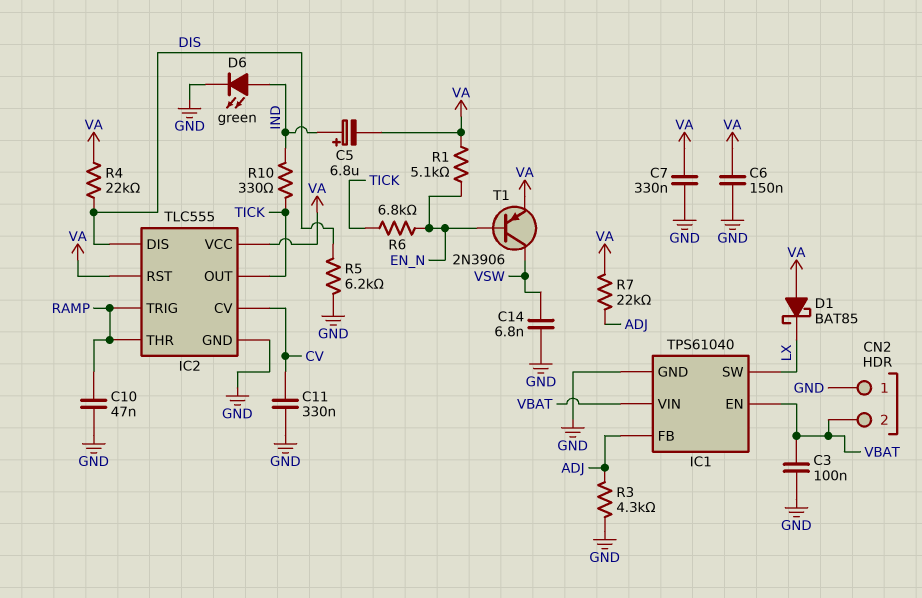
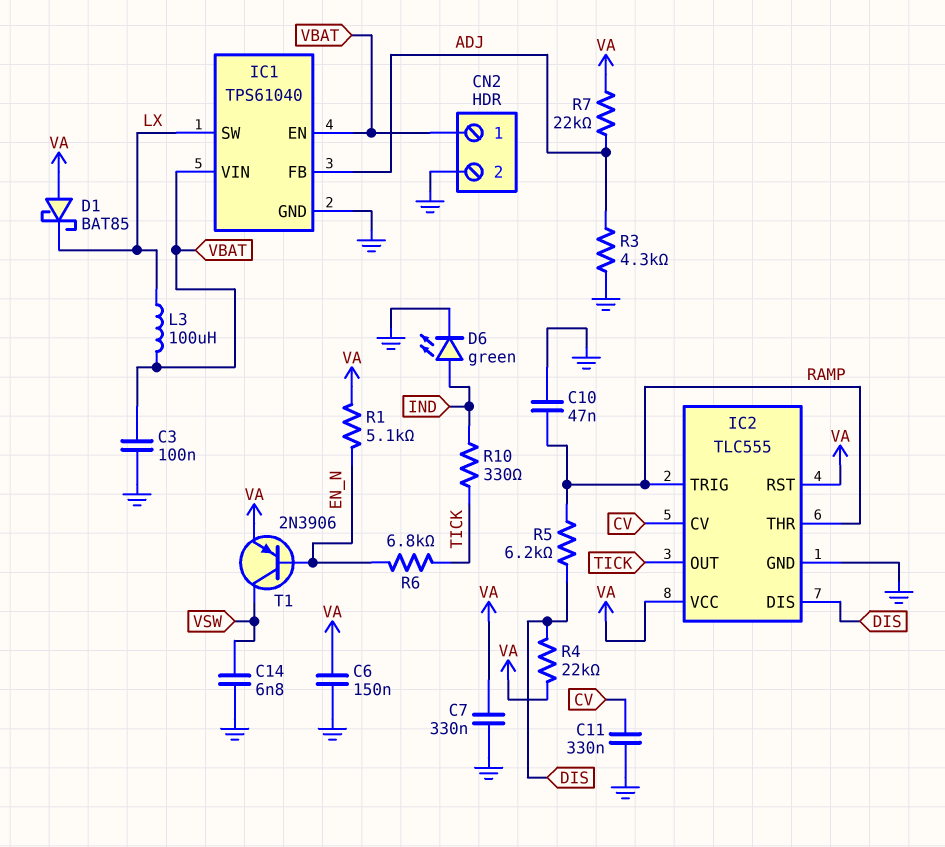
C5: 6.8uF (plus IND, minus VA) -> none
CN2 pin 1: GND -> VBAT
CN2 pin 2: VBAT -> GND
L3: none -> 100uH (LX, VBAT)
R5: 6.2k (DIS, GND) -> 6.2k (DIS, RAMP)

